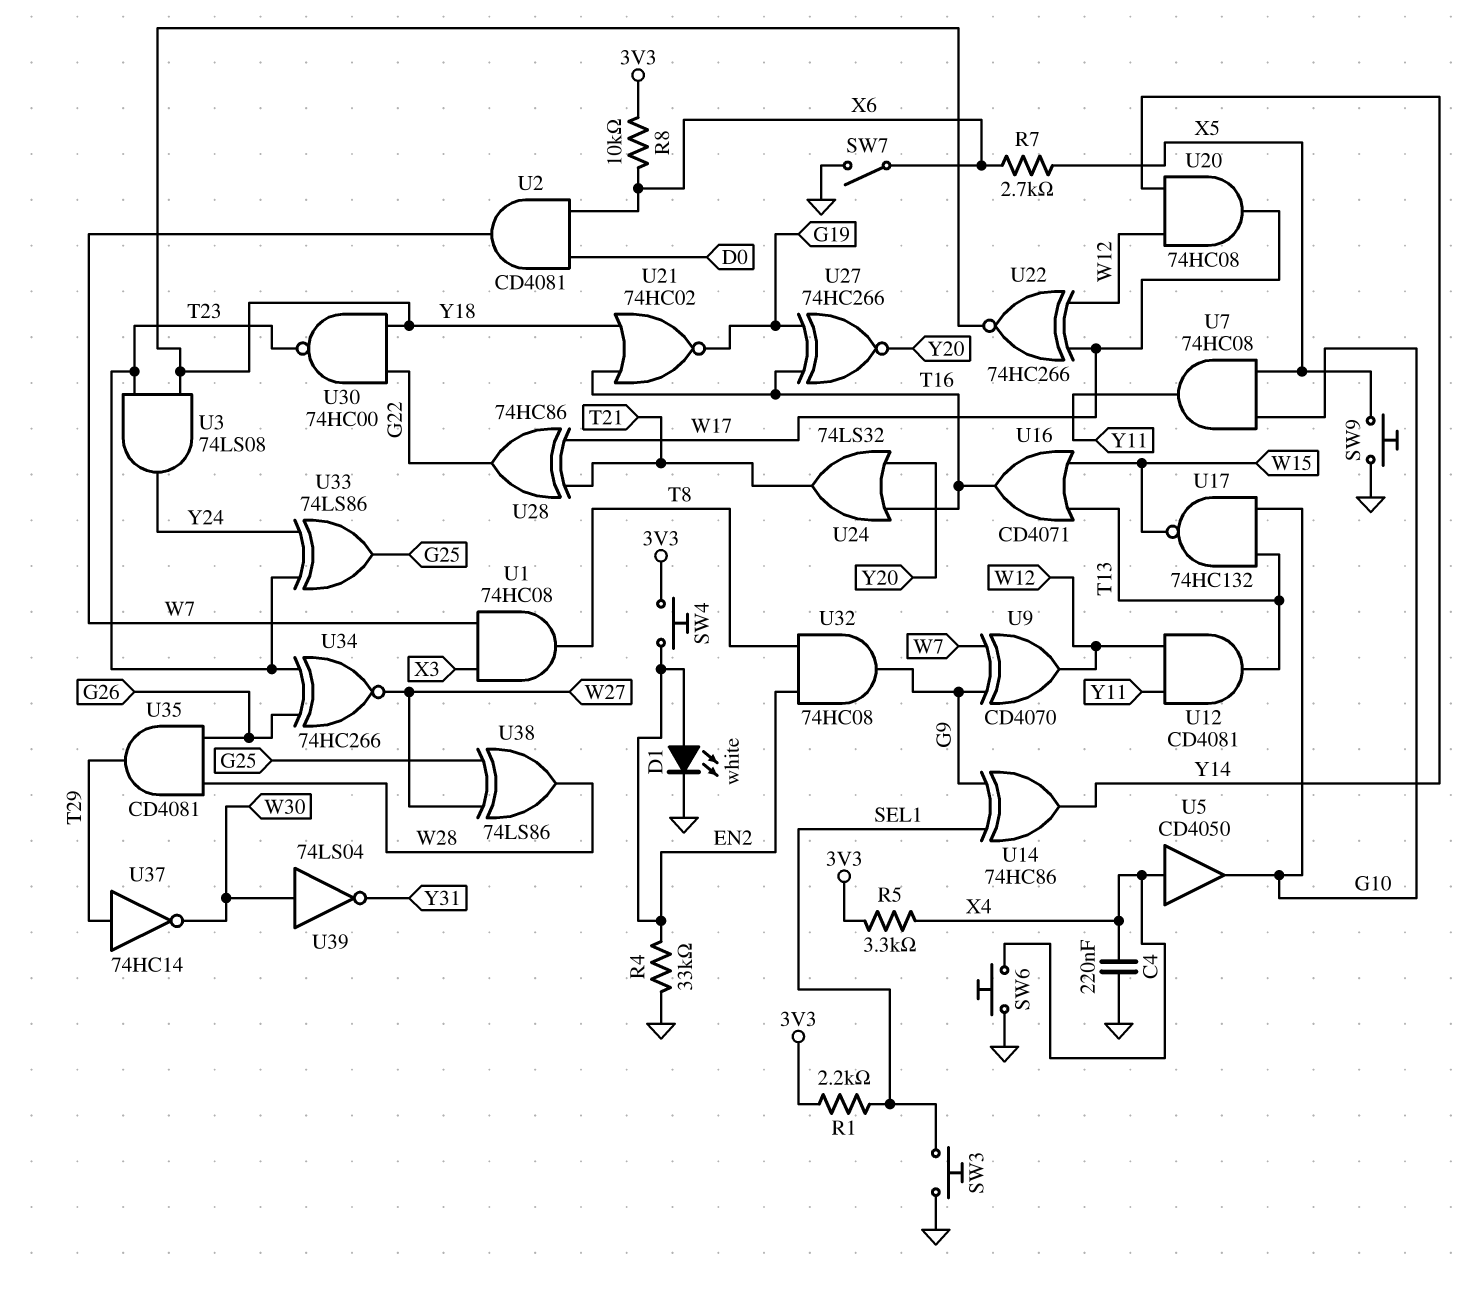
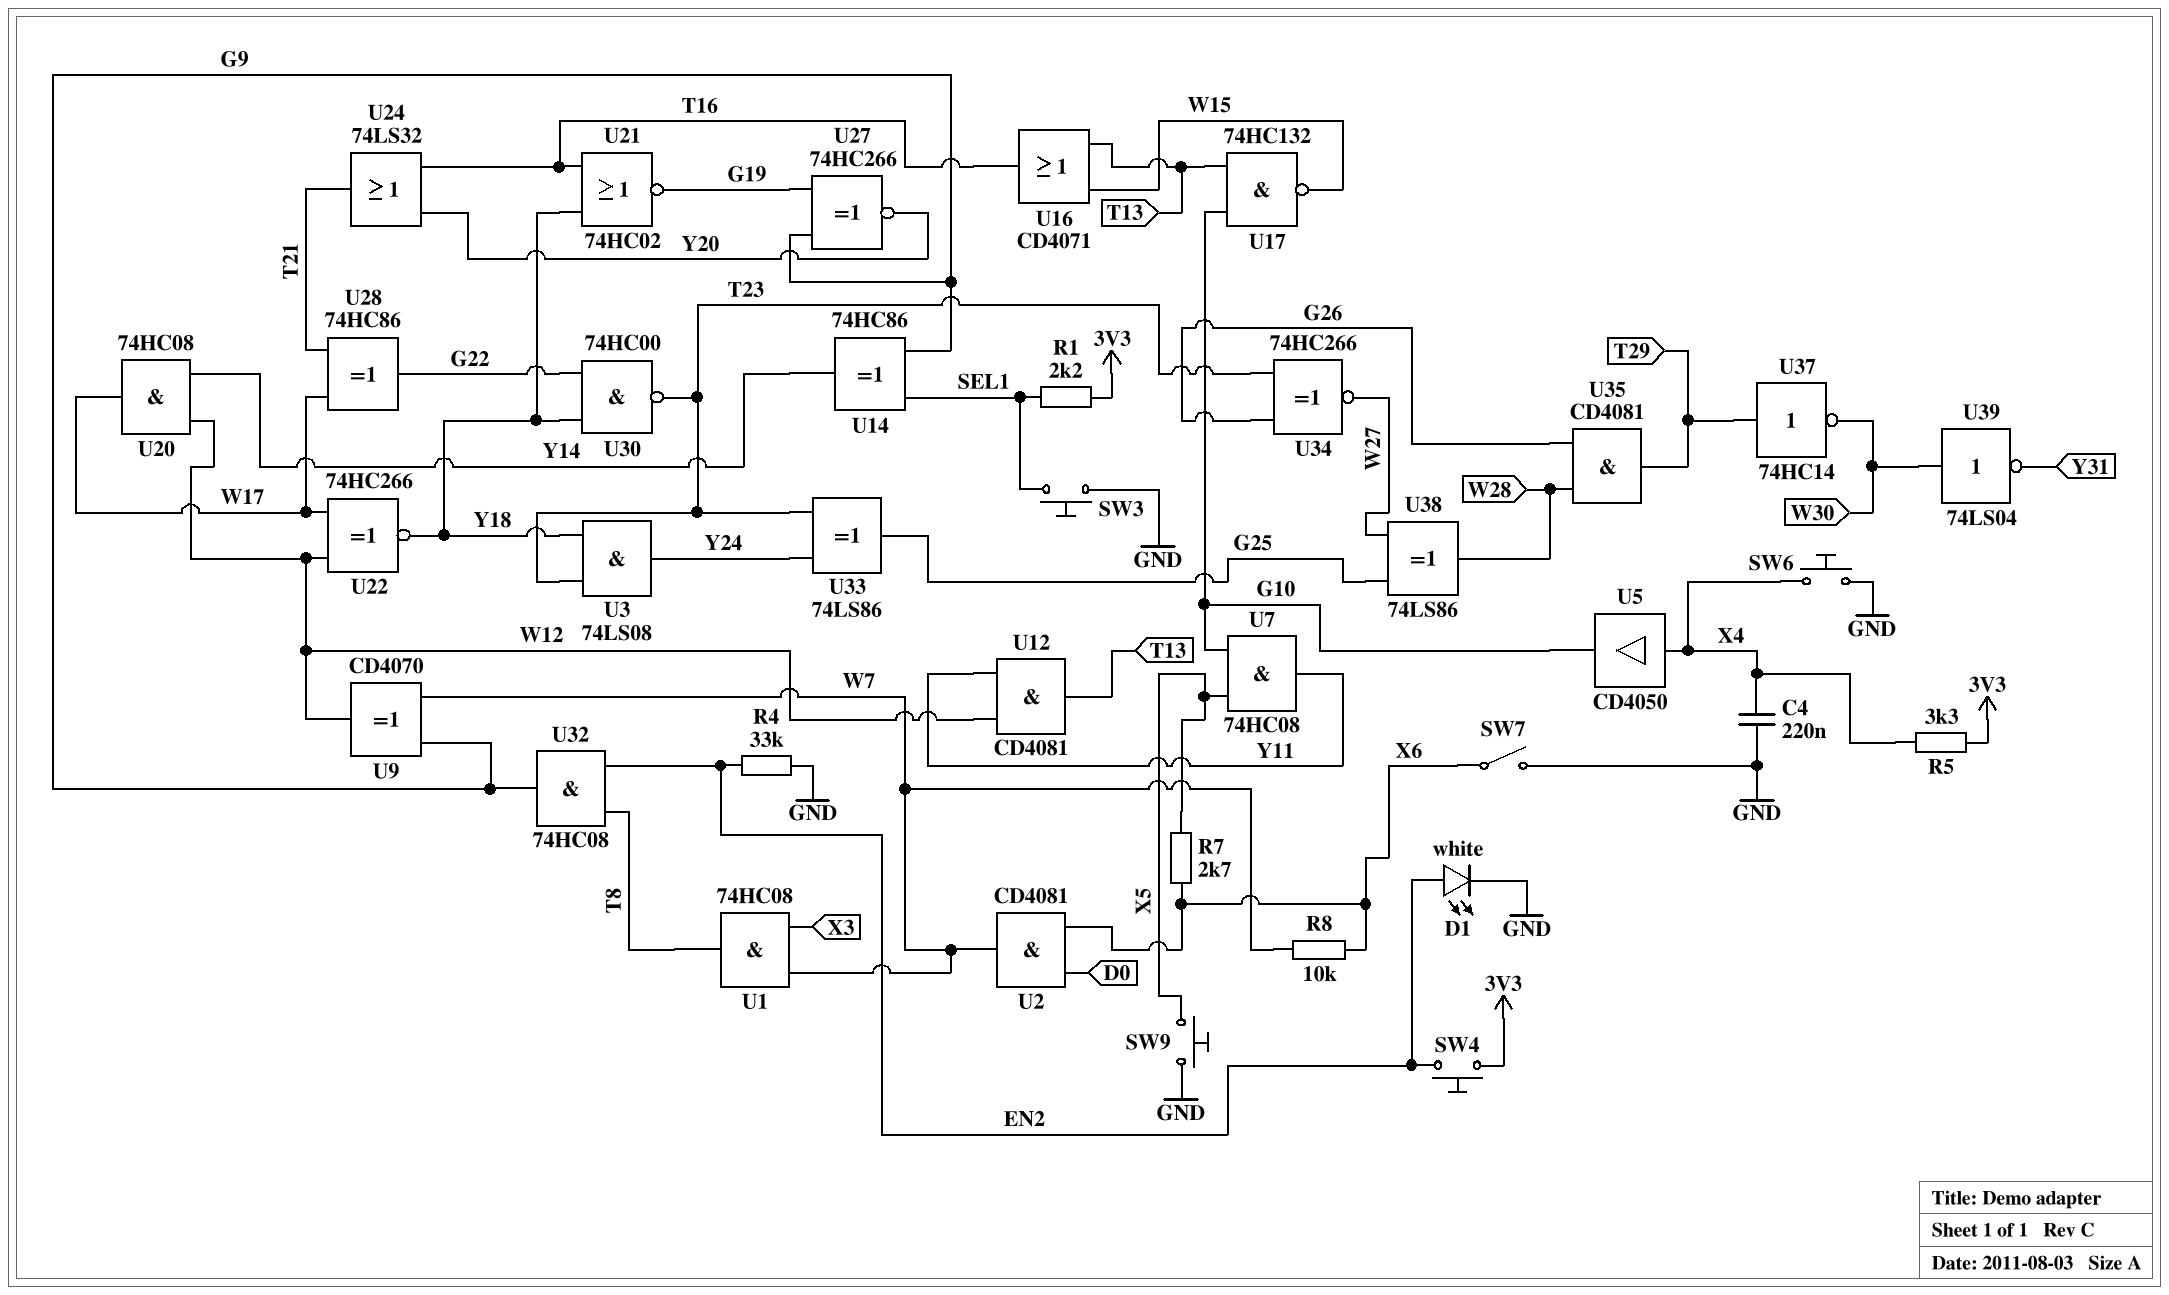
R8: 10k (3V3, X6) -> 10k (W7, X6)
U27: XNOR 74HC266 (in G19, in T16, out Y20) -> XNOR 74HC266 (in G9, in G19, out Y20)

